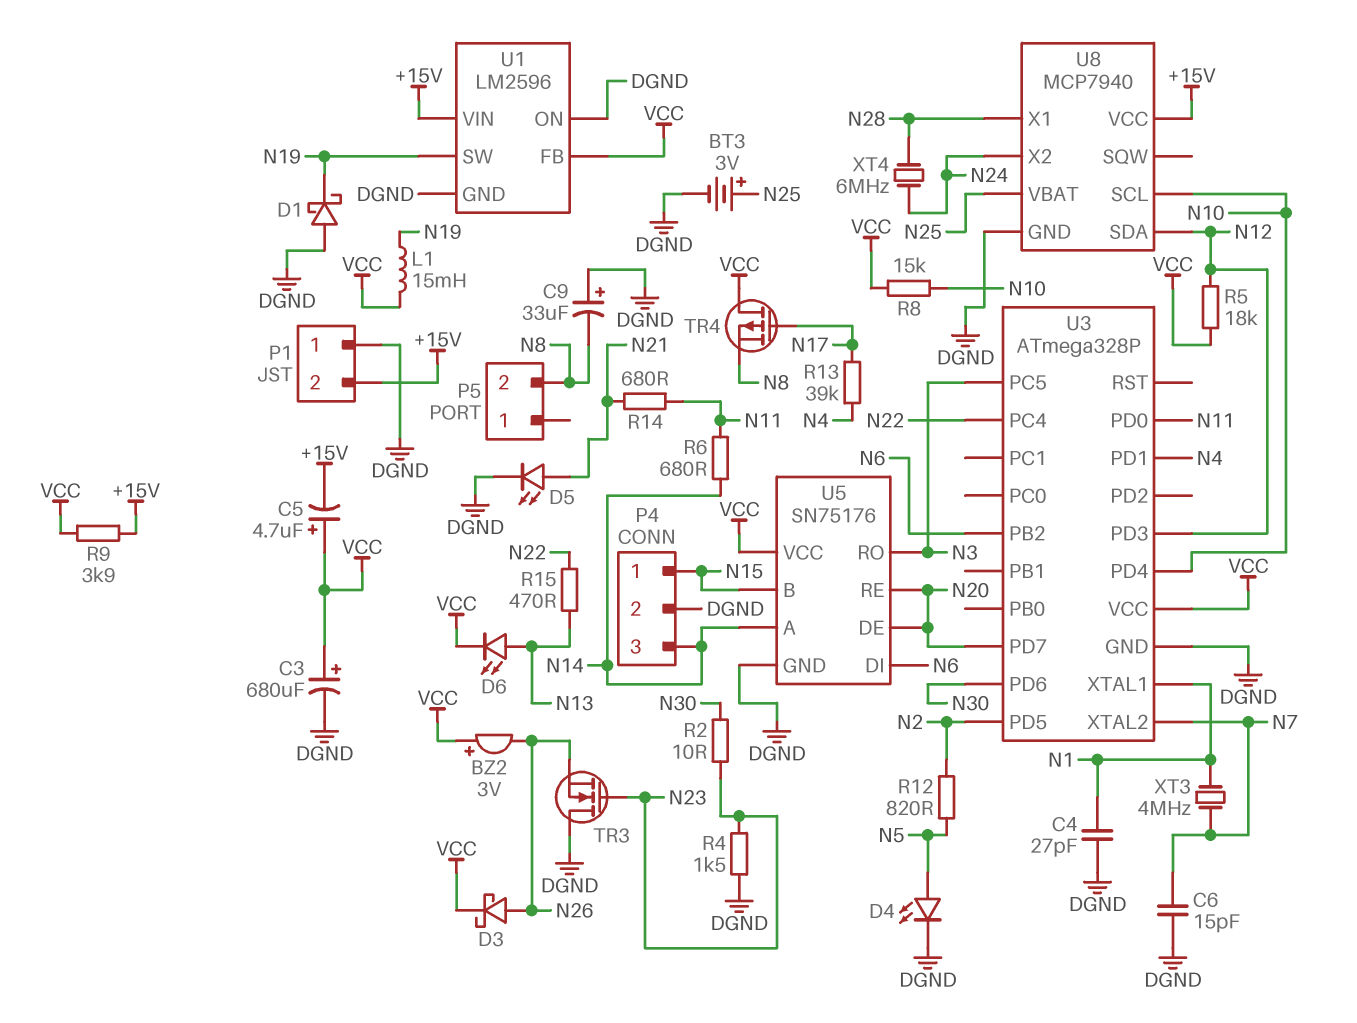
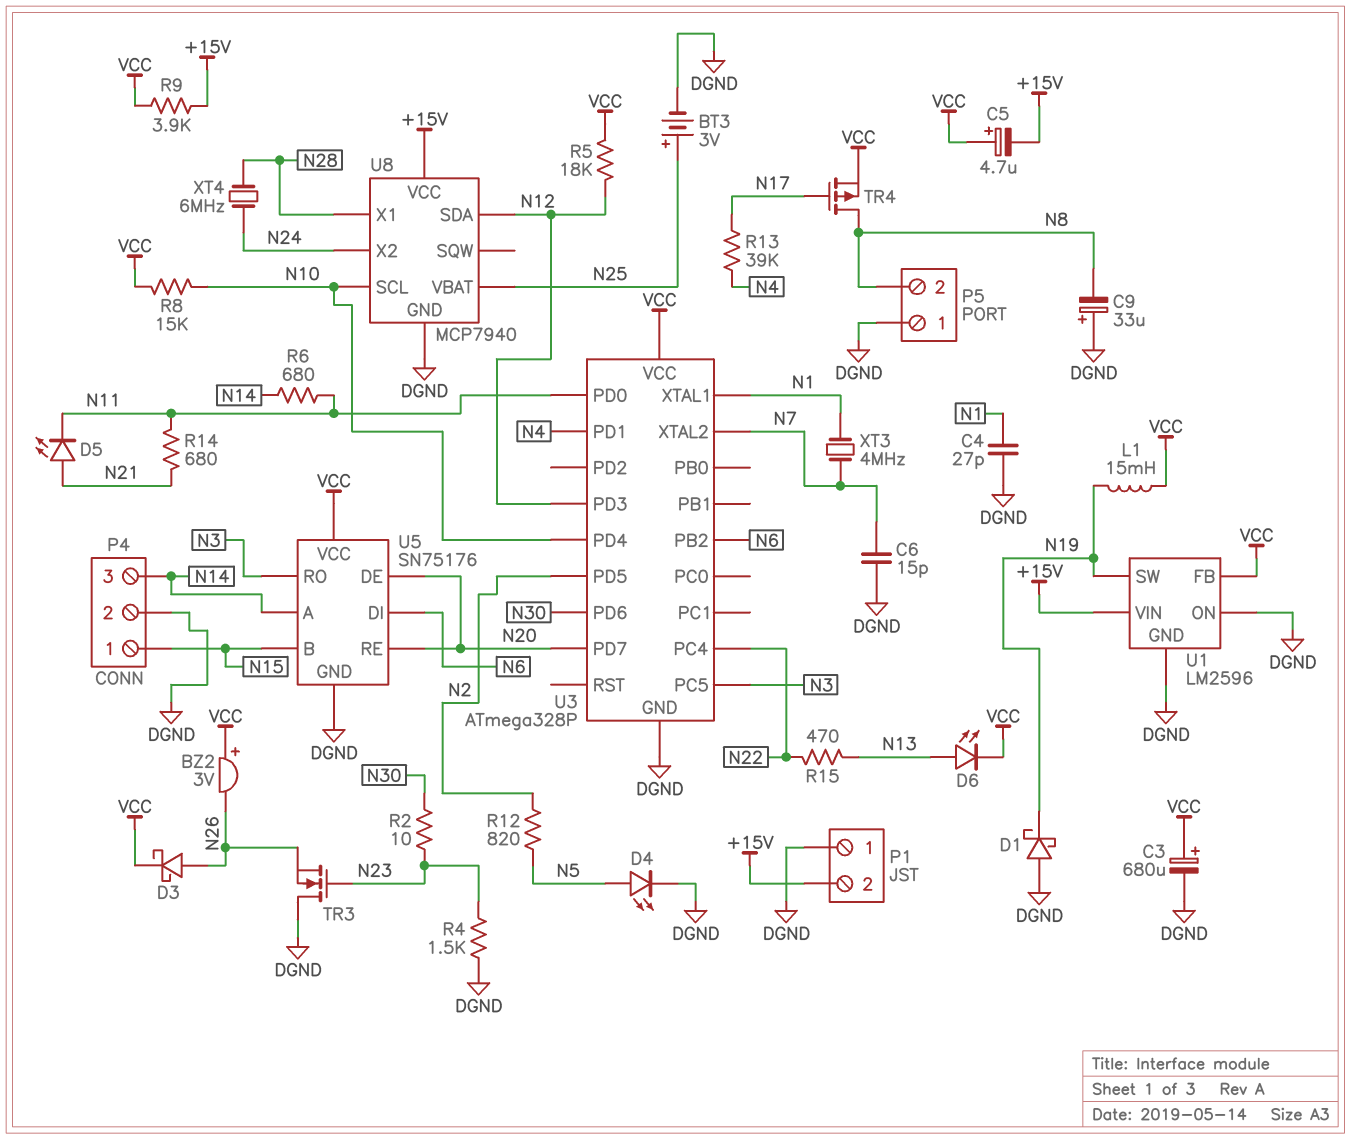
D5: LED (A N21, K DGND) -> LED (A N21, K N11)
P5 pin 1: none -> DGND
TR4: PMOS (G N17, D VCC, S N8) -> PMOS (G N17, D N8, S VCC)

